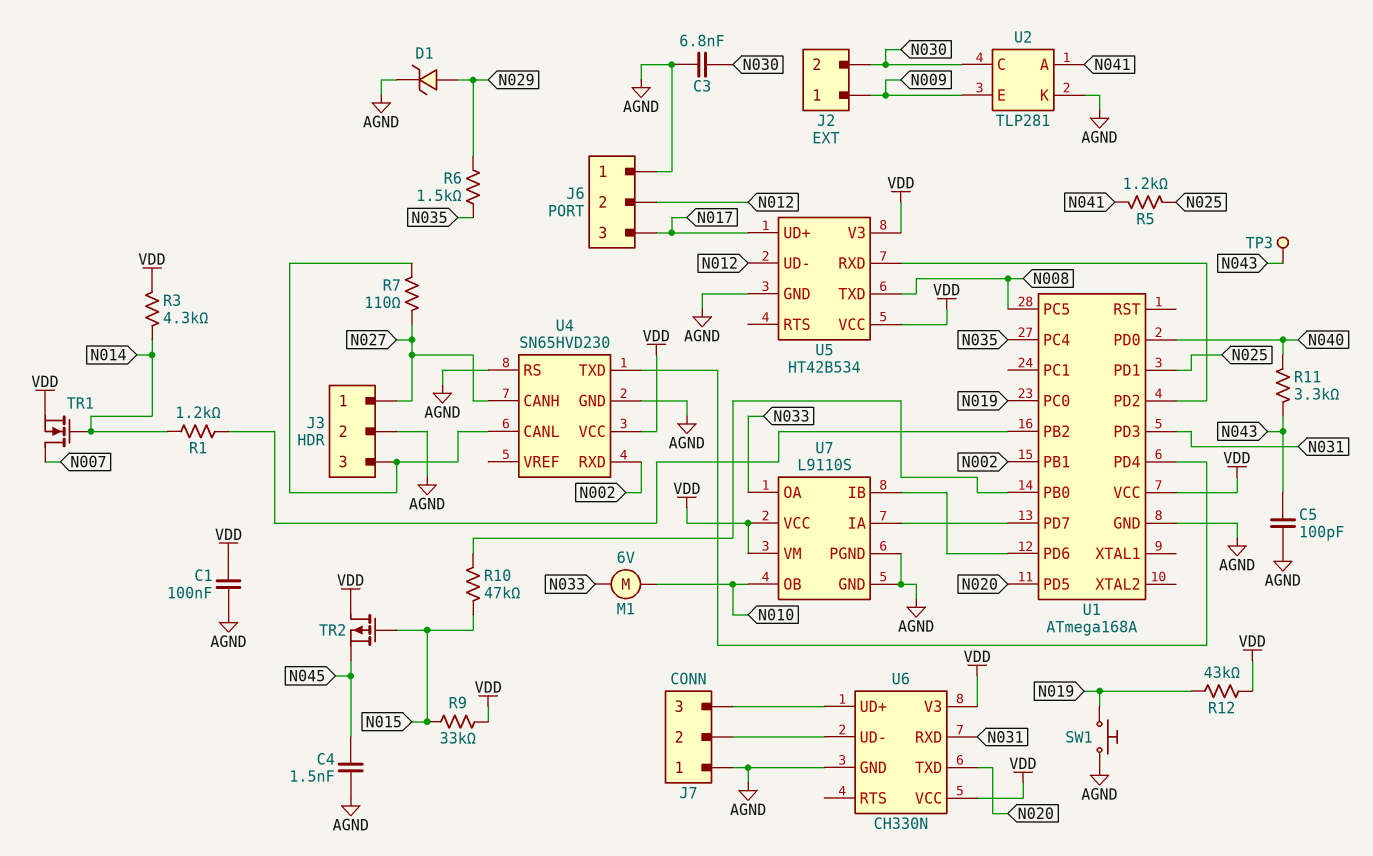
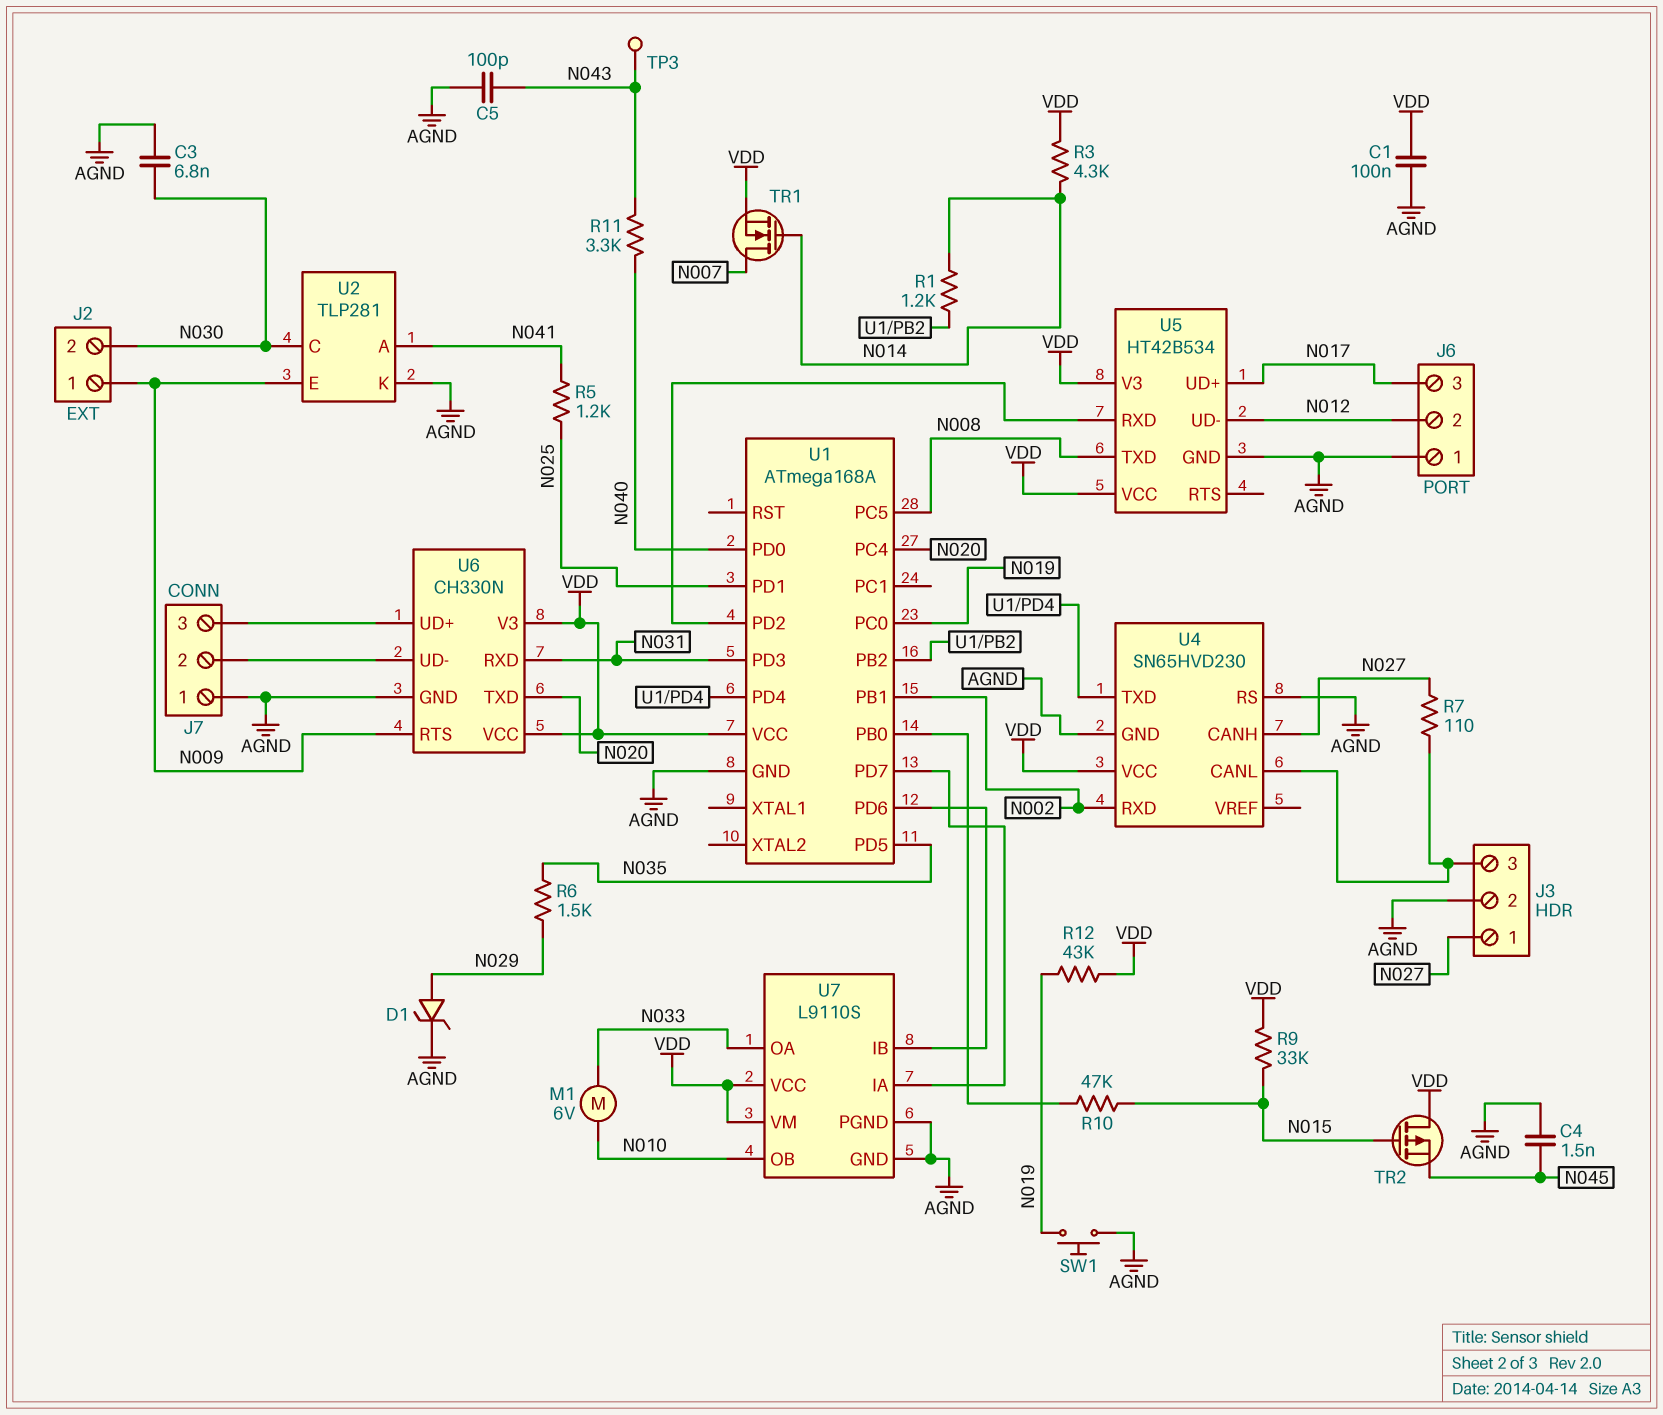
U1 pin PC4: N035 -> N020
U1 pin PD5: N020 -> N035
U6 pin RTS: none -> N009

